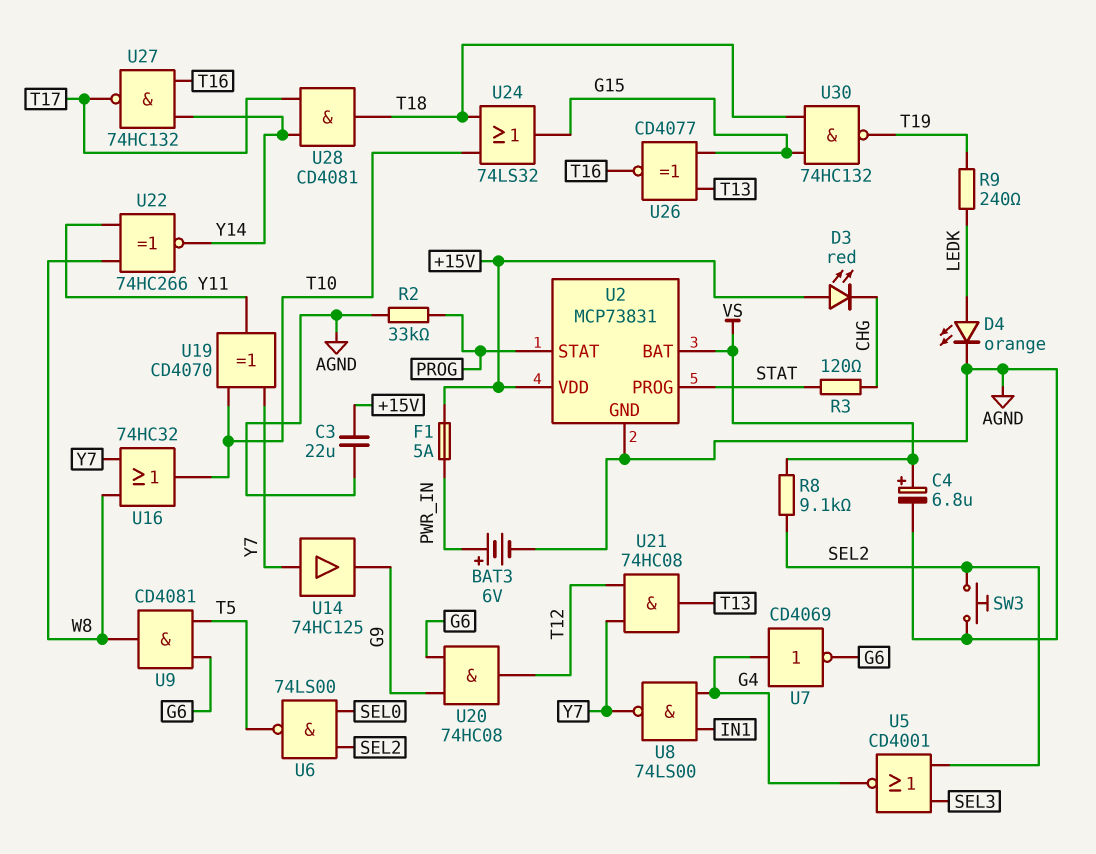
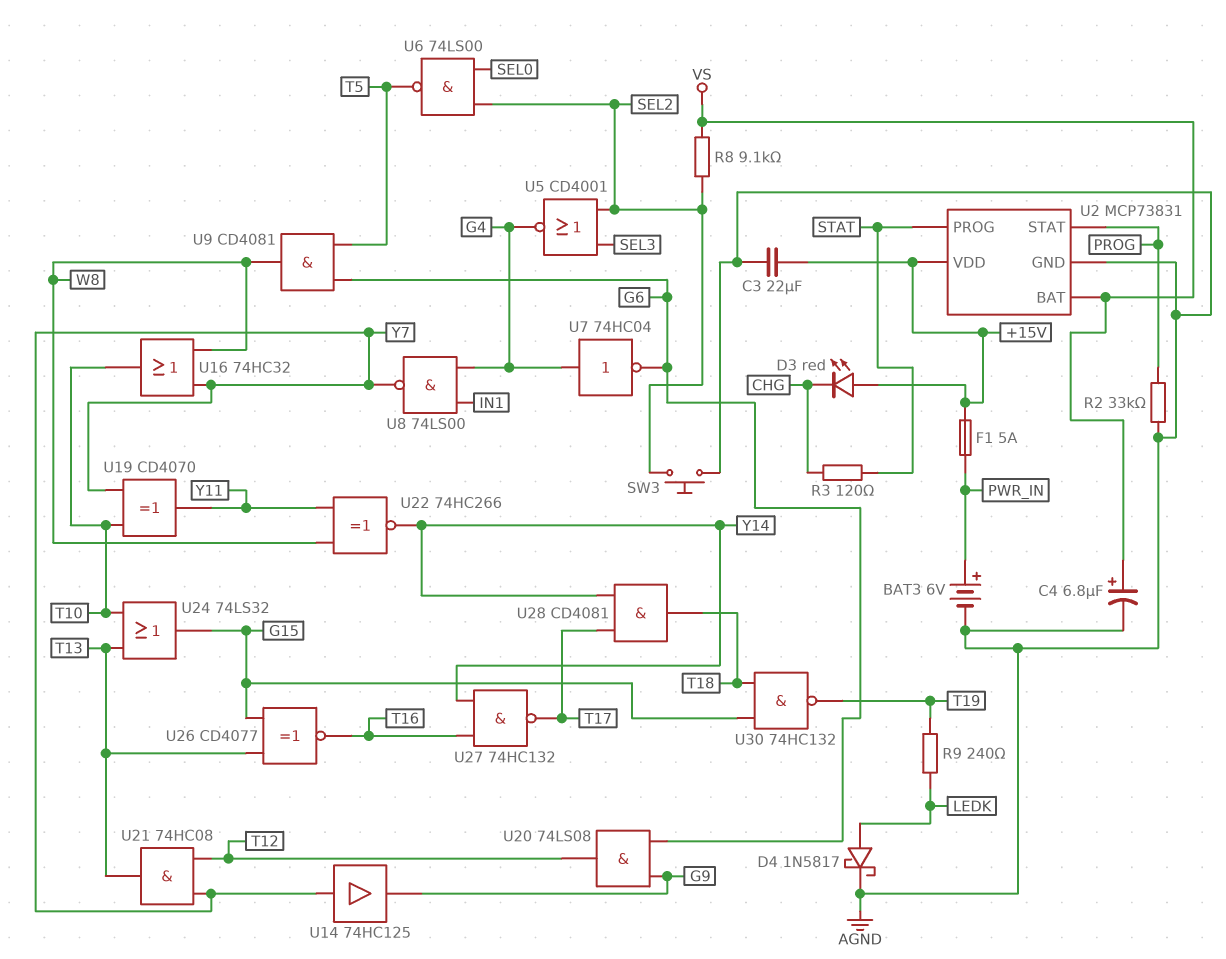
D4: LED orange (A LEDK, K AGND) -> schottky 1N5817 (A LEDK, K AGND)
U7: NOT CD4069 (in G4, out G6) -> NOT 74HC04 (in G4, out G6)
U20: AND 74HC08 (in G6, in G9, out T12) -> AND 74LS08 (in G6, in G9, out T12)
U24: OR 74LS32 (in T10, in T18, out G15) -> OR 74LS32 (in T10, in T13, out G15)

